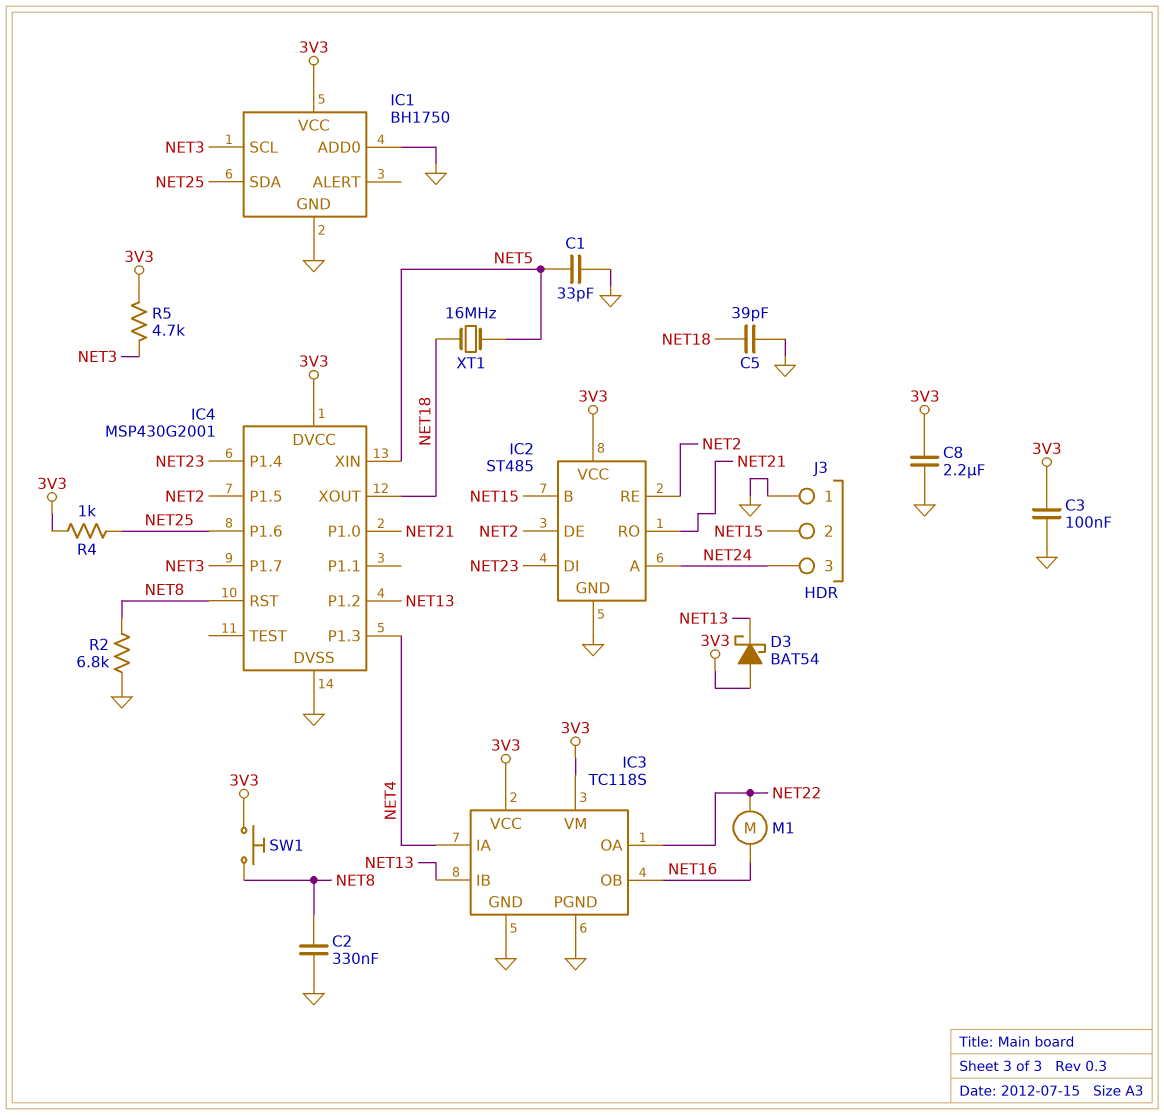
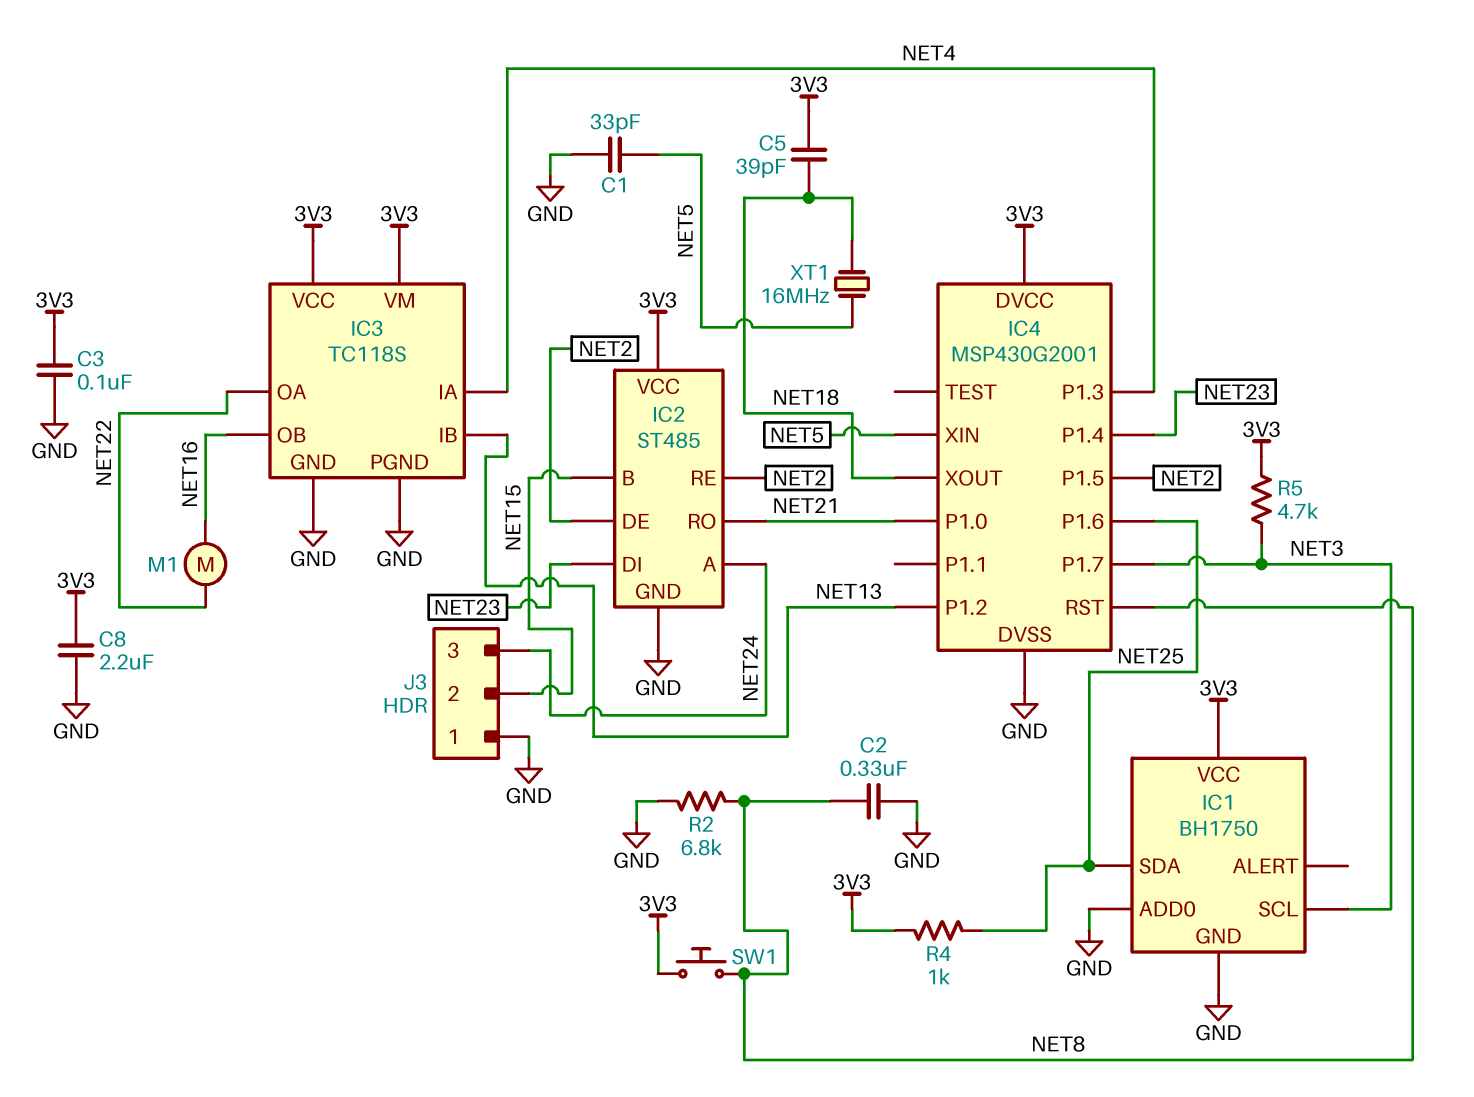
C5: 39pF (GND, NET18) -> 39pF (3V3, NET18)
D3: schottky BAT54 (A 3V3, K NET13) -> none

